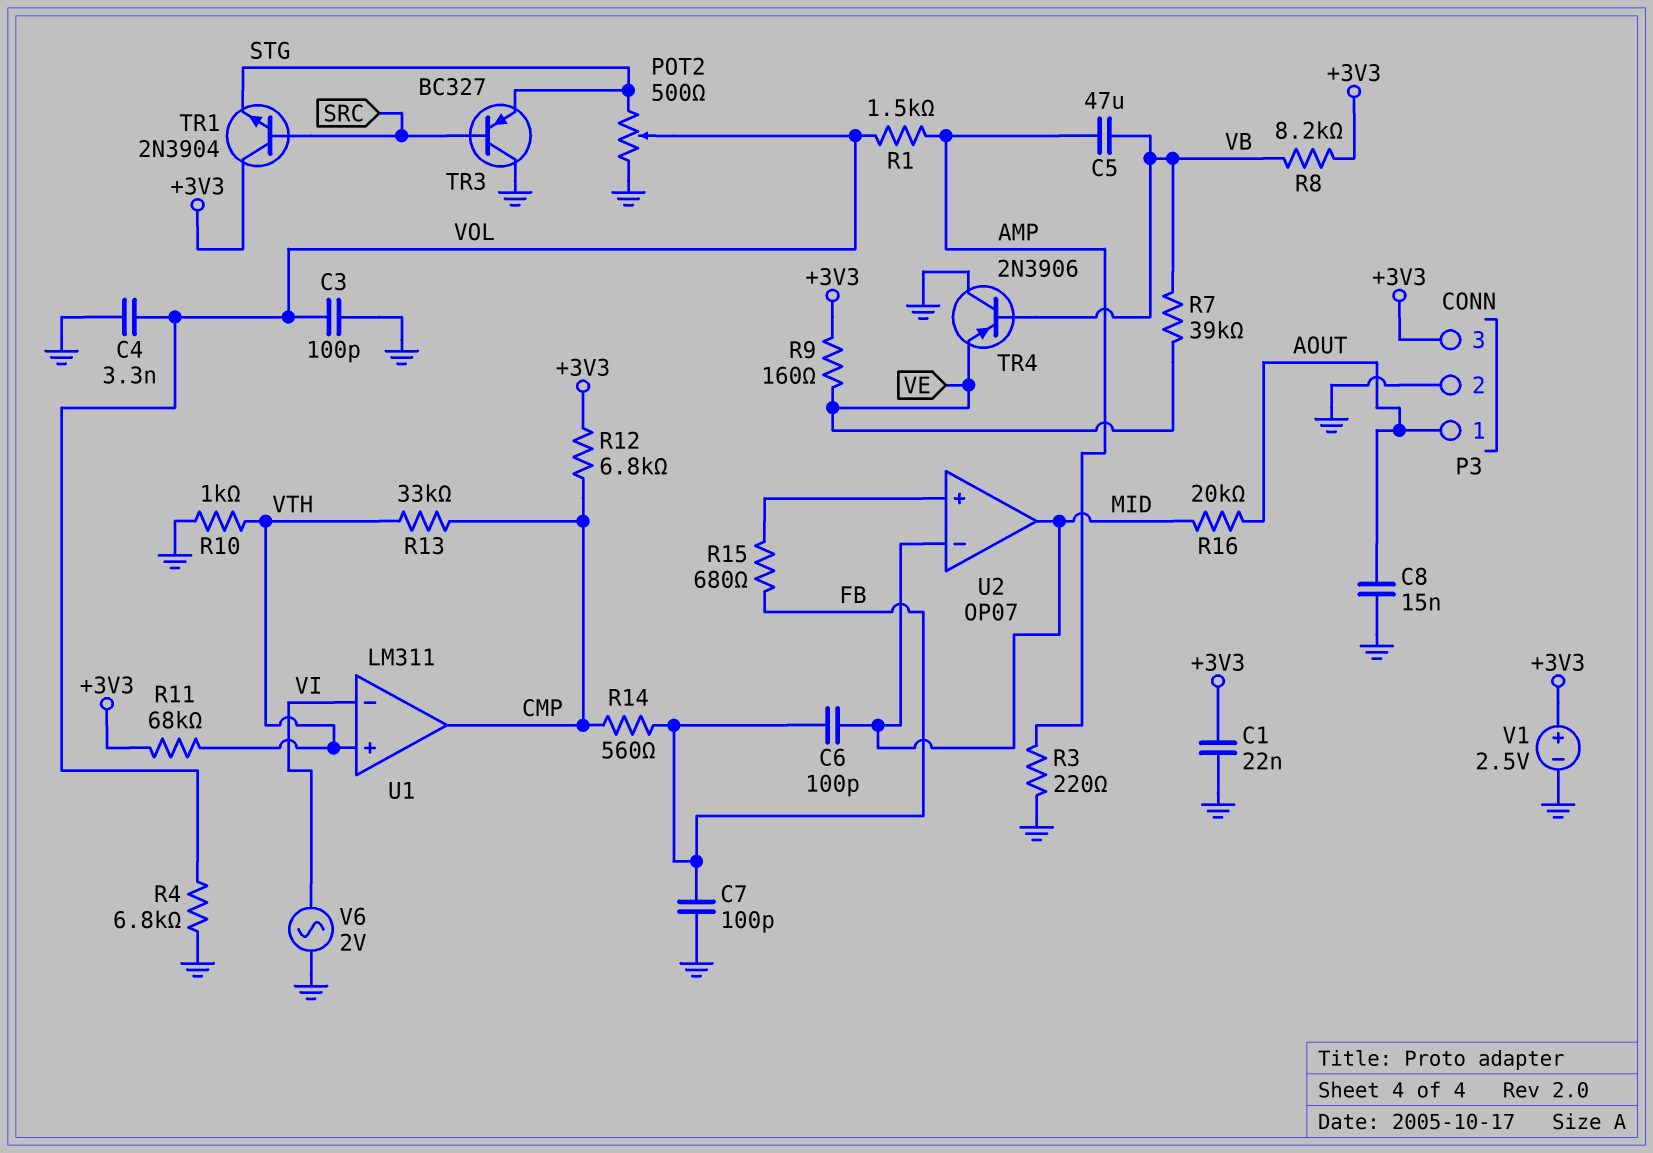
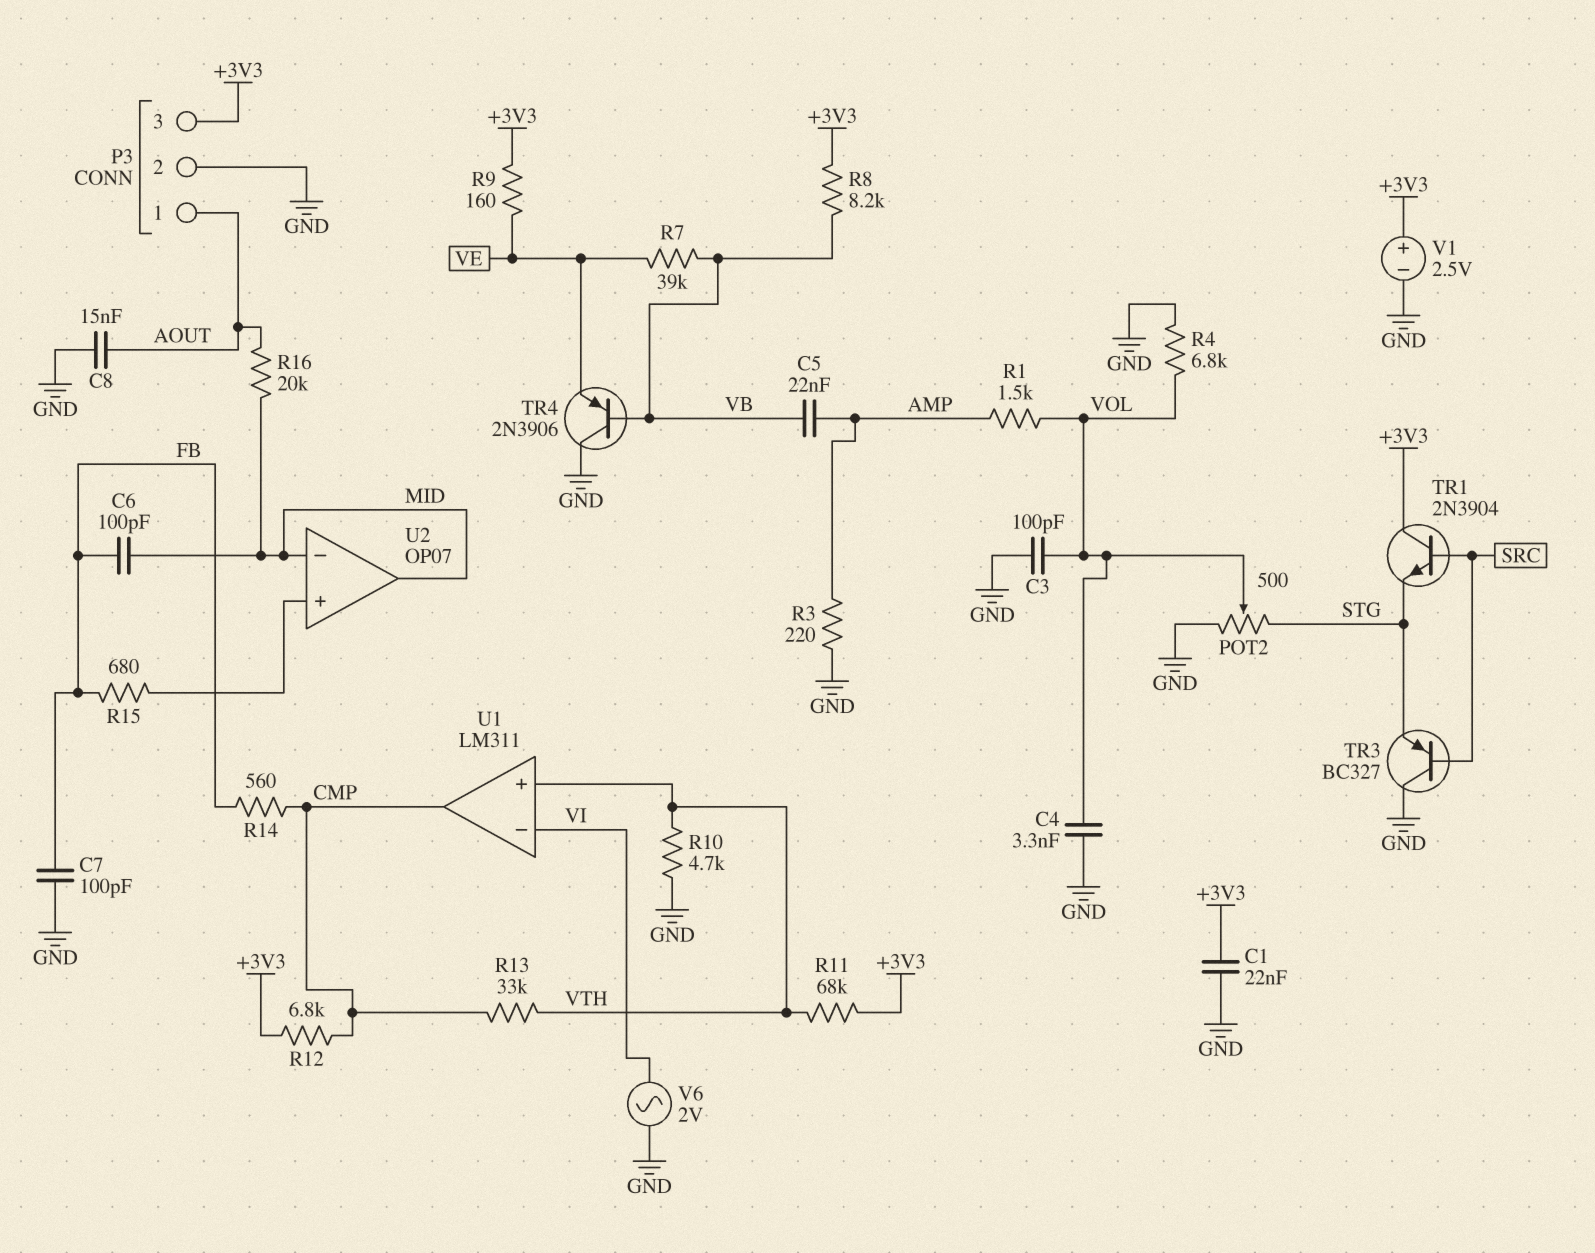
C5: 47uF (AMP, VB) -> 22nF (AMP, VB)
R10: 1k (GND, VTH) -> 4.7k (GND, VTH)

